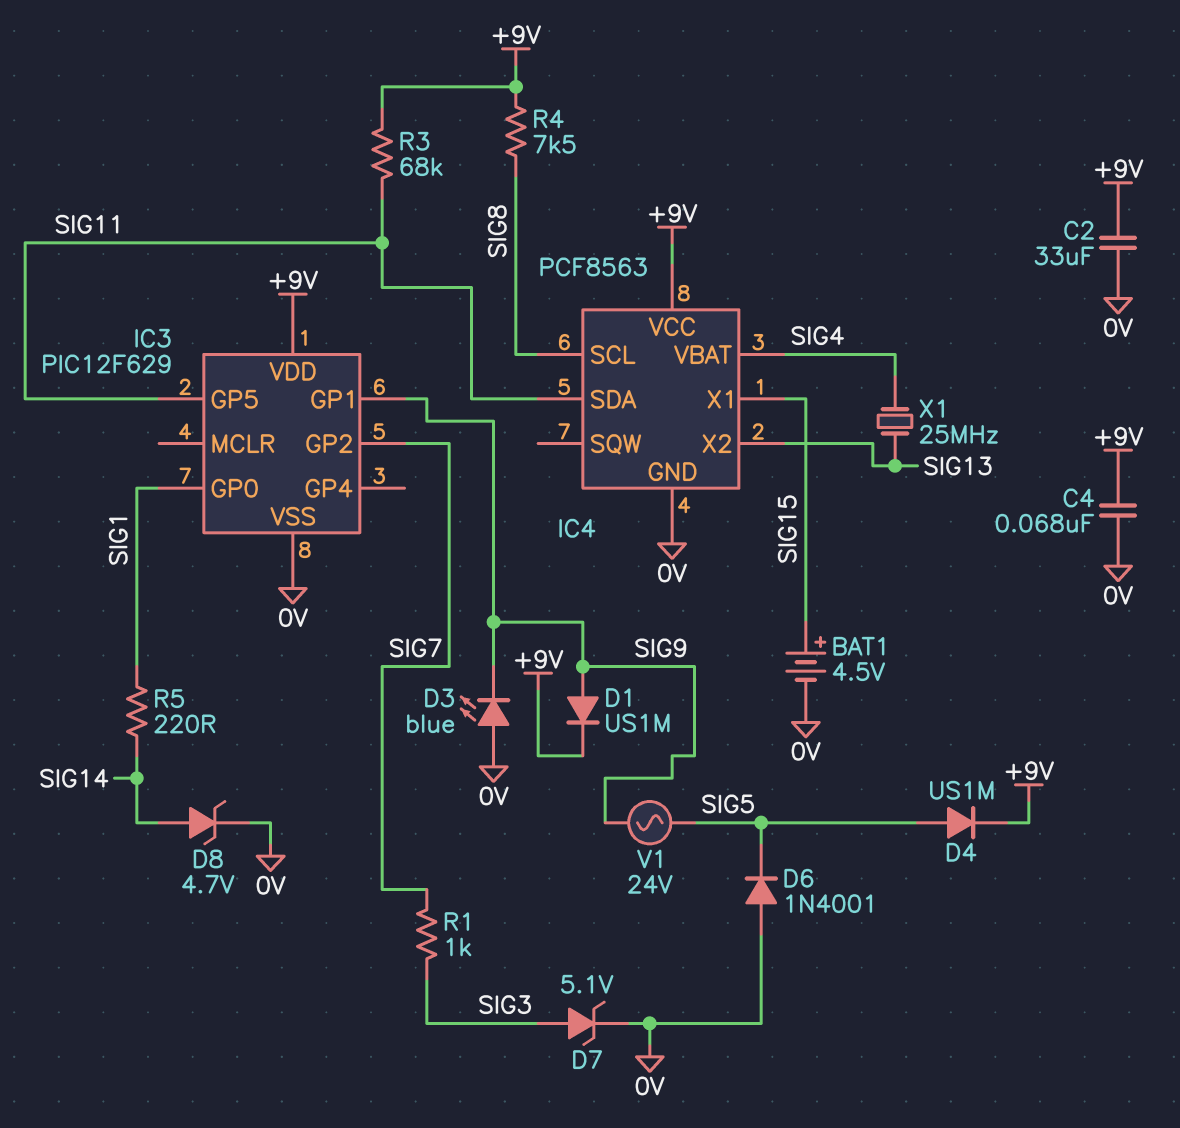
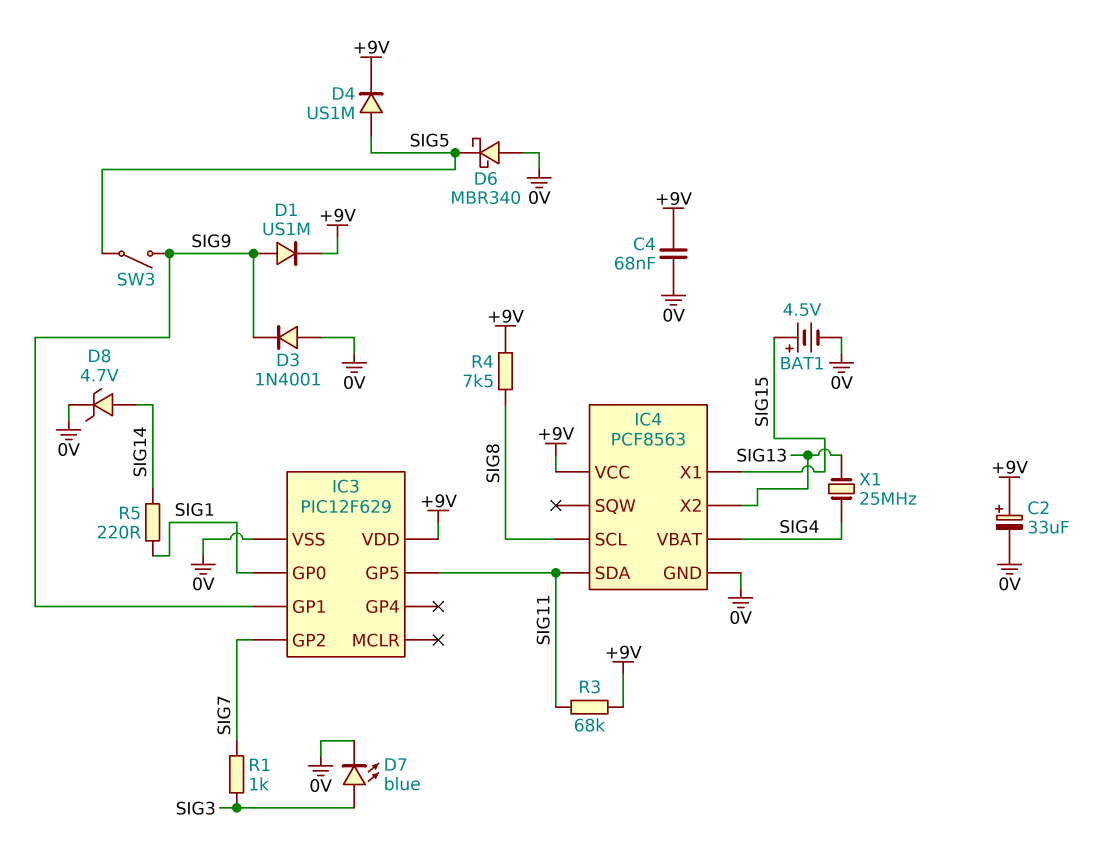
C2: 33uF (+9V, 0V) -> 33uF (plus +9V, minus 0V)
D3: LED blue (A 0V, K SIG9) -> diode 1N4001 (A 0V, K SIG9)
D6: diode 1N4001 (A 0V, K SIG5) -> schottky MBR340 (A 0V, K SIG5)
D7: zener 5.1V (A SIG3, K 0V) -> LED blue (A SIG3, K 0V)
SW3: none -> switch (SIG5, SIG9)
V1: AC 24V (SIG5, SIG9) -> none

